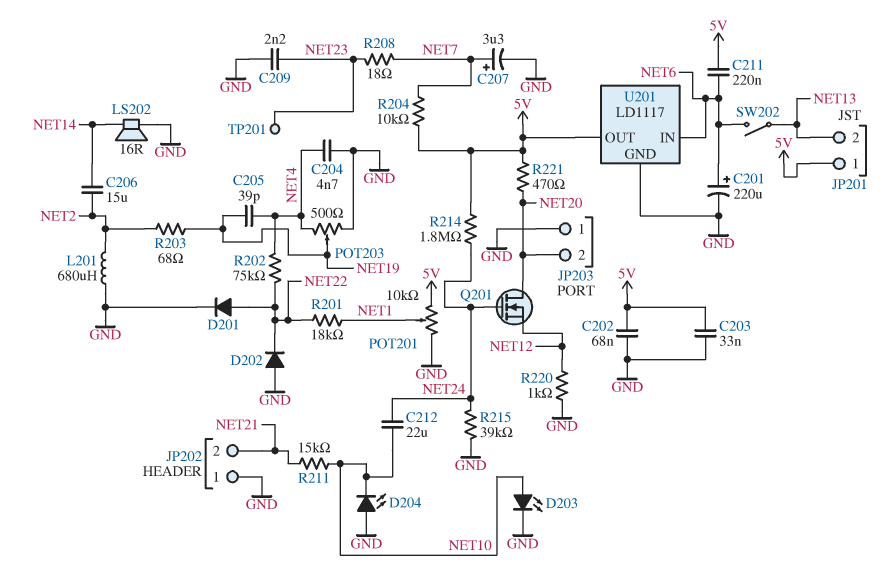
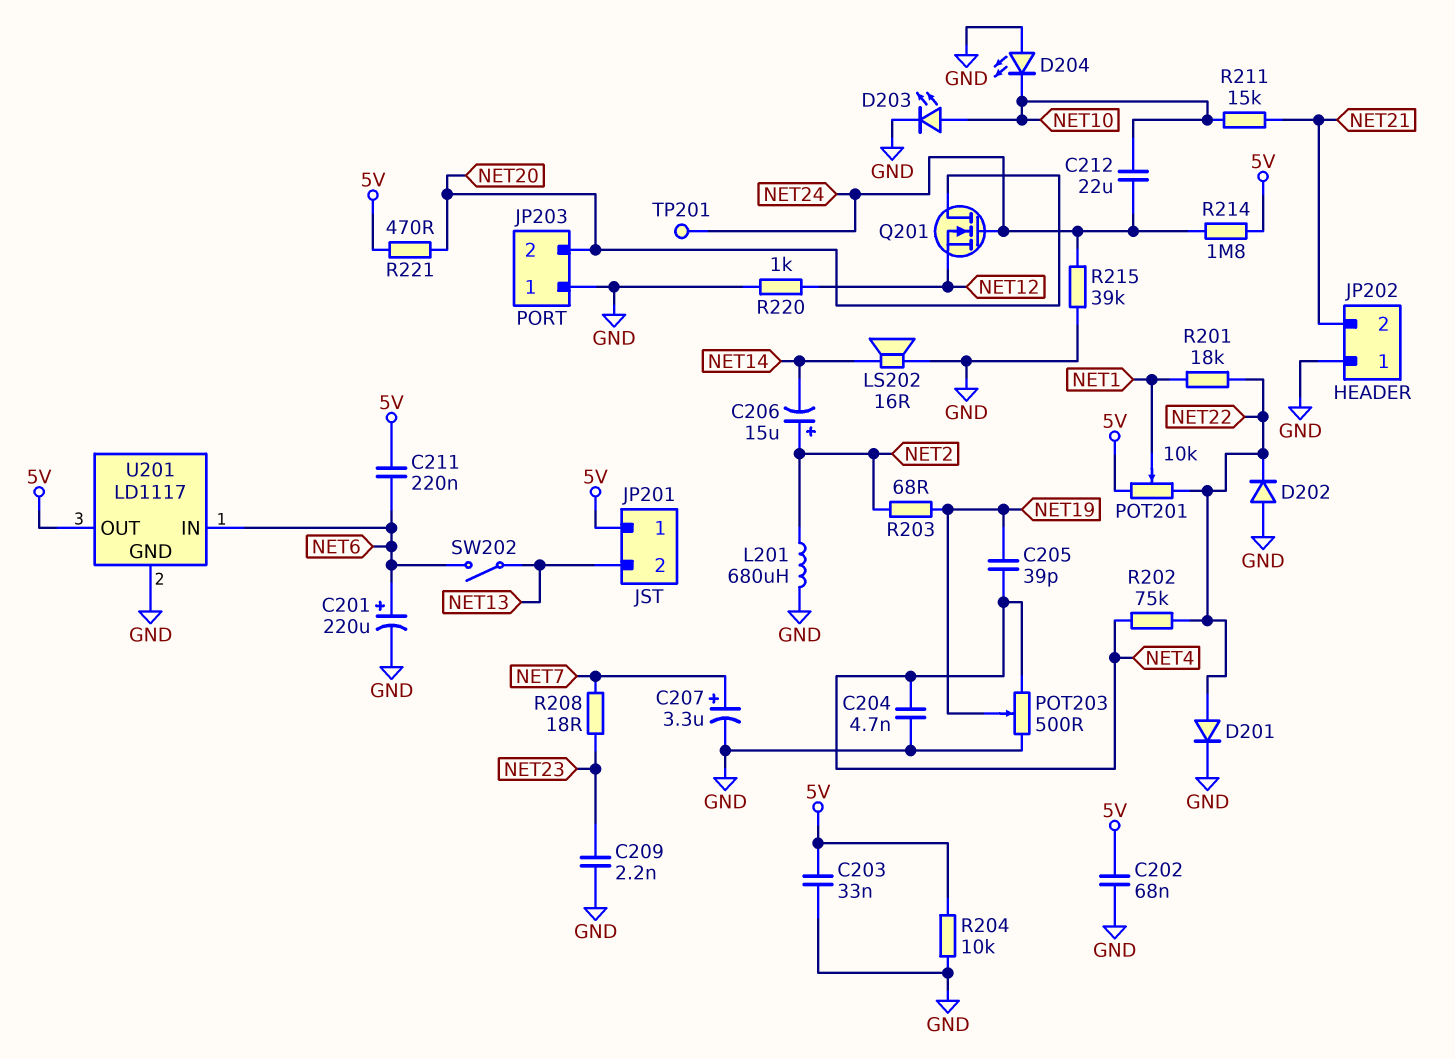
C206: 15uF (NET2, NET14) -> 15uF (plus NET2, minus NET14)
POT201: 10k (5V, GND, wiper NET1) -> 10k (5V, NET22, wiper NET1)
R204: 10k (5V, NET7) -> 10k (5V, GND)
TP201: test point (NET23) -> test point (NET24)

